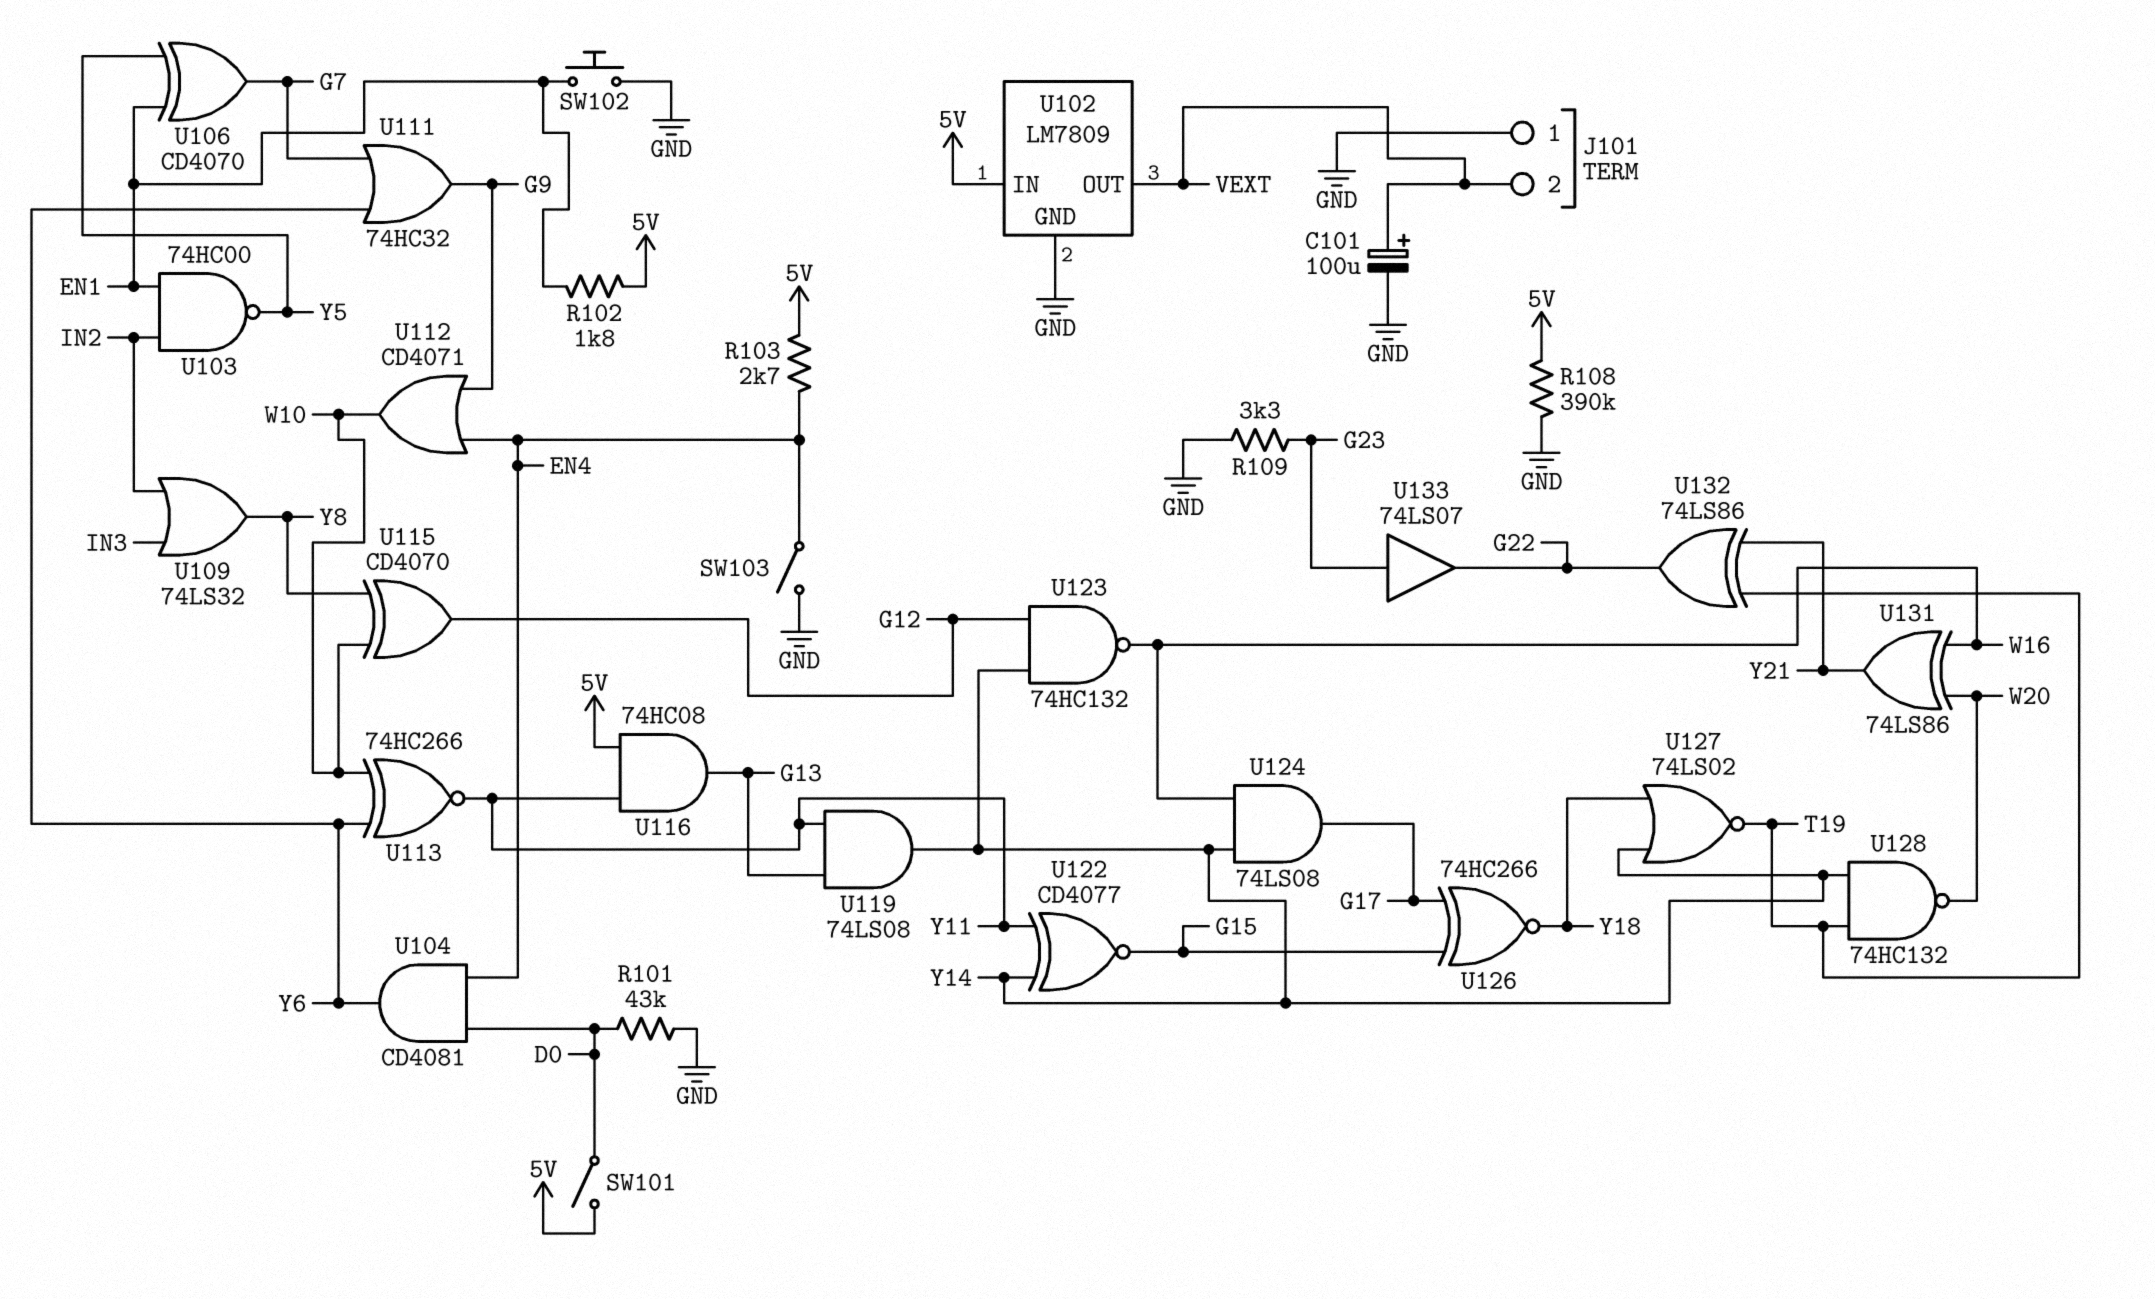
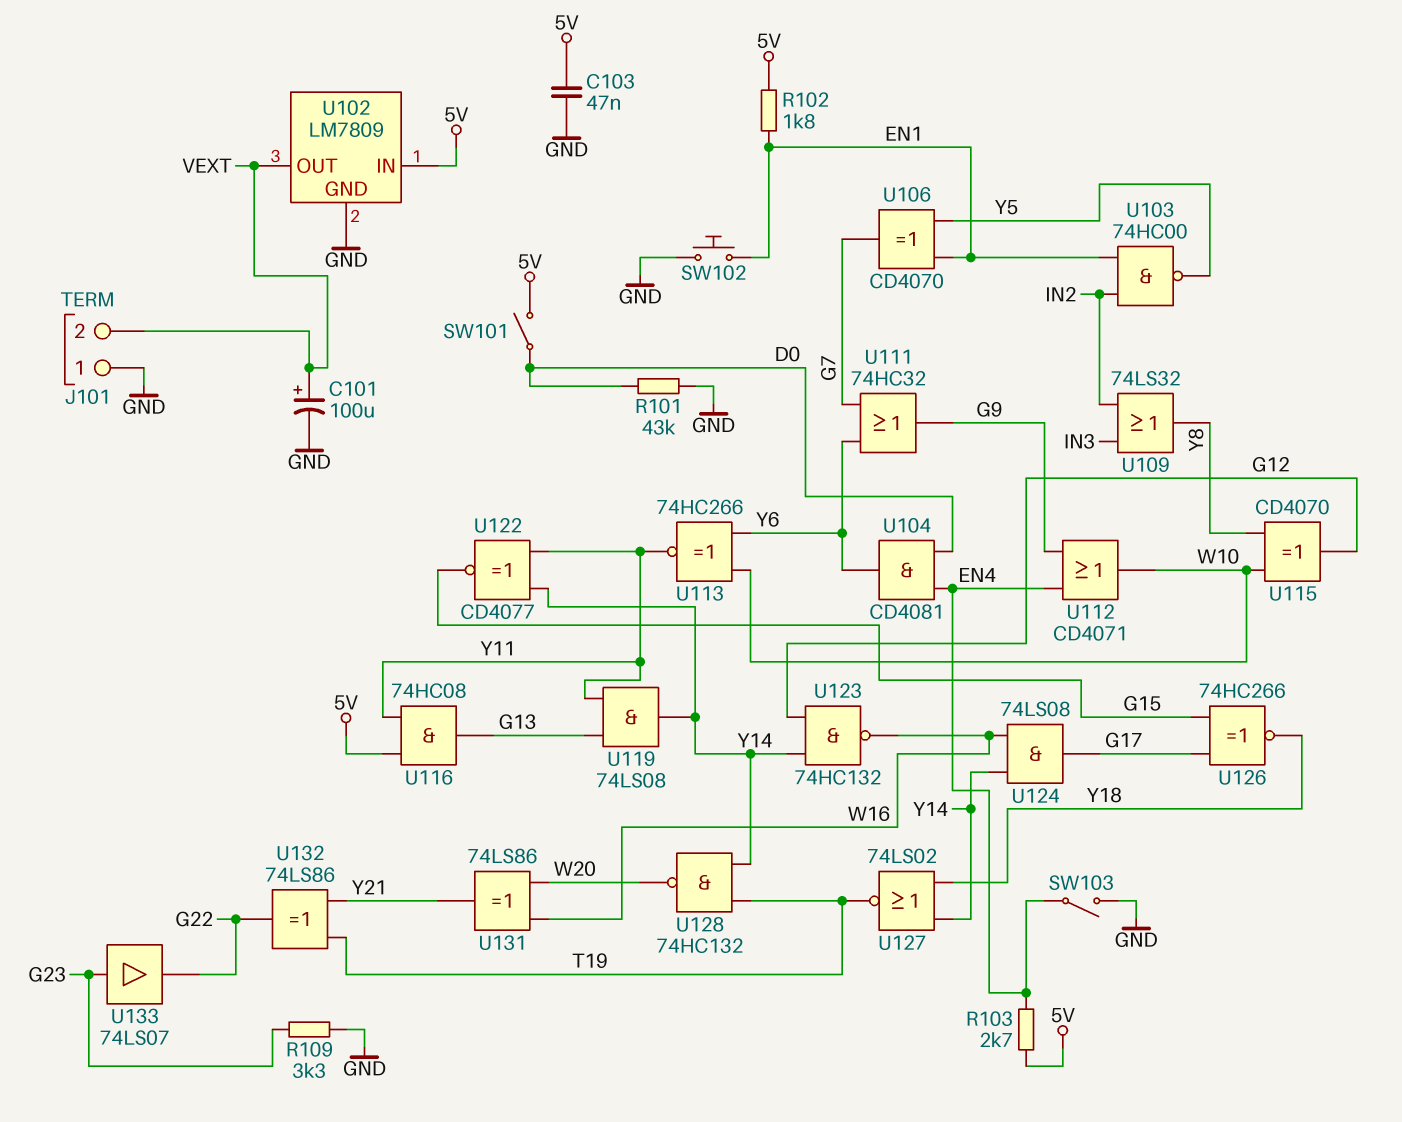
C103: none -> 47nF (5V, GND)
R108: 390k (5V, GND) -> none

